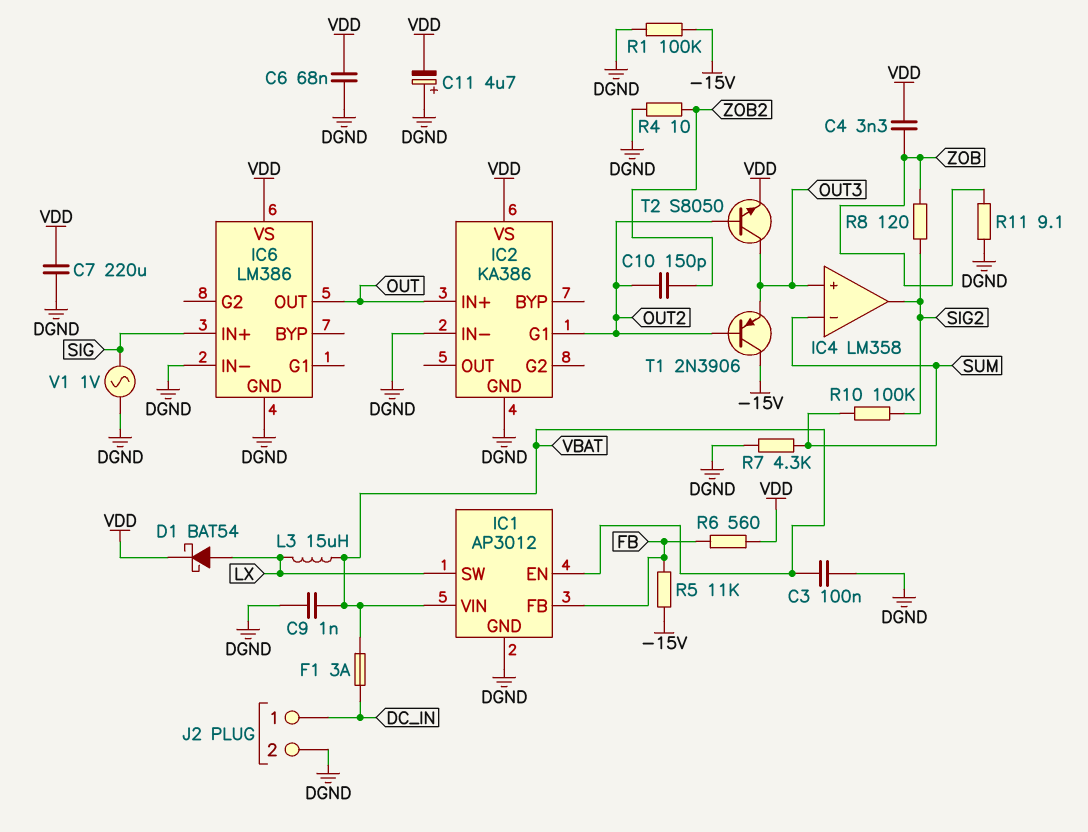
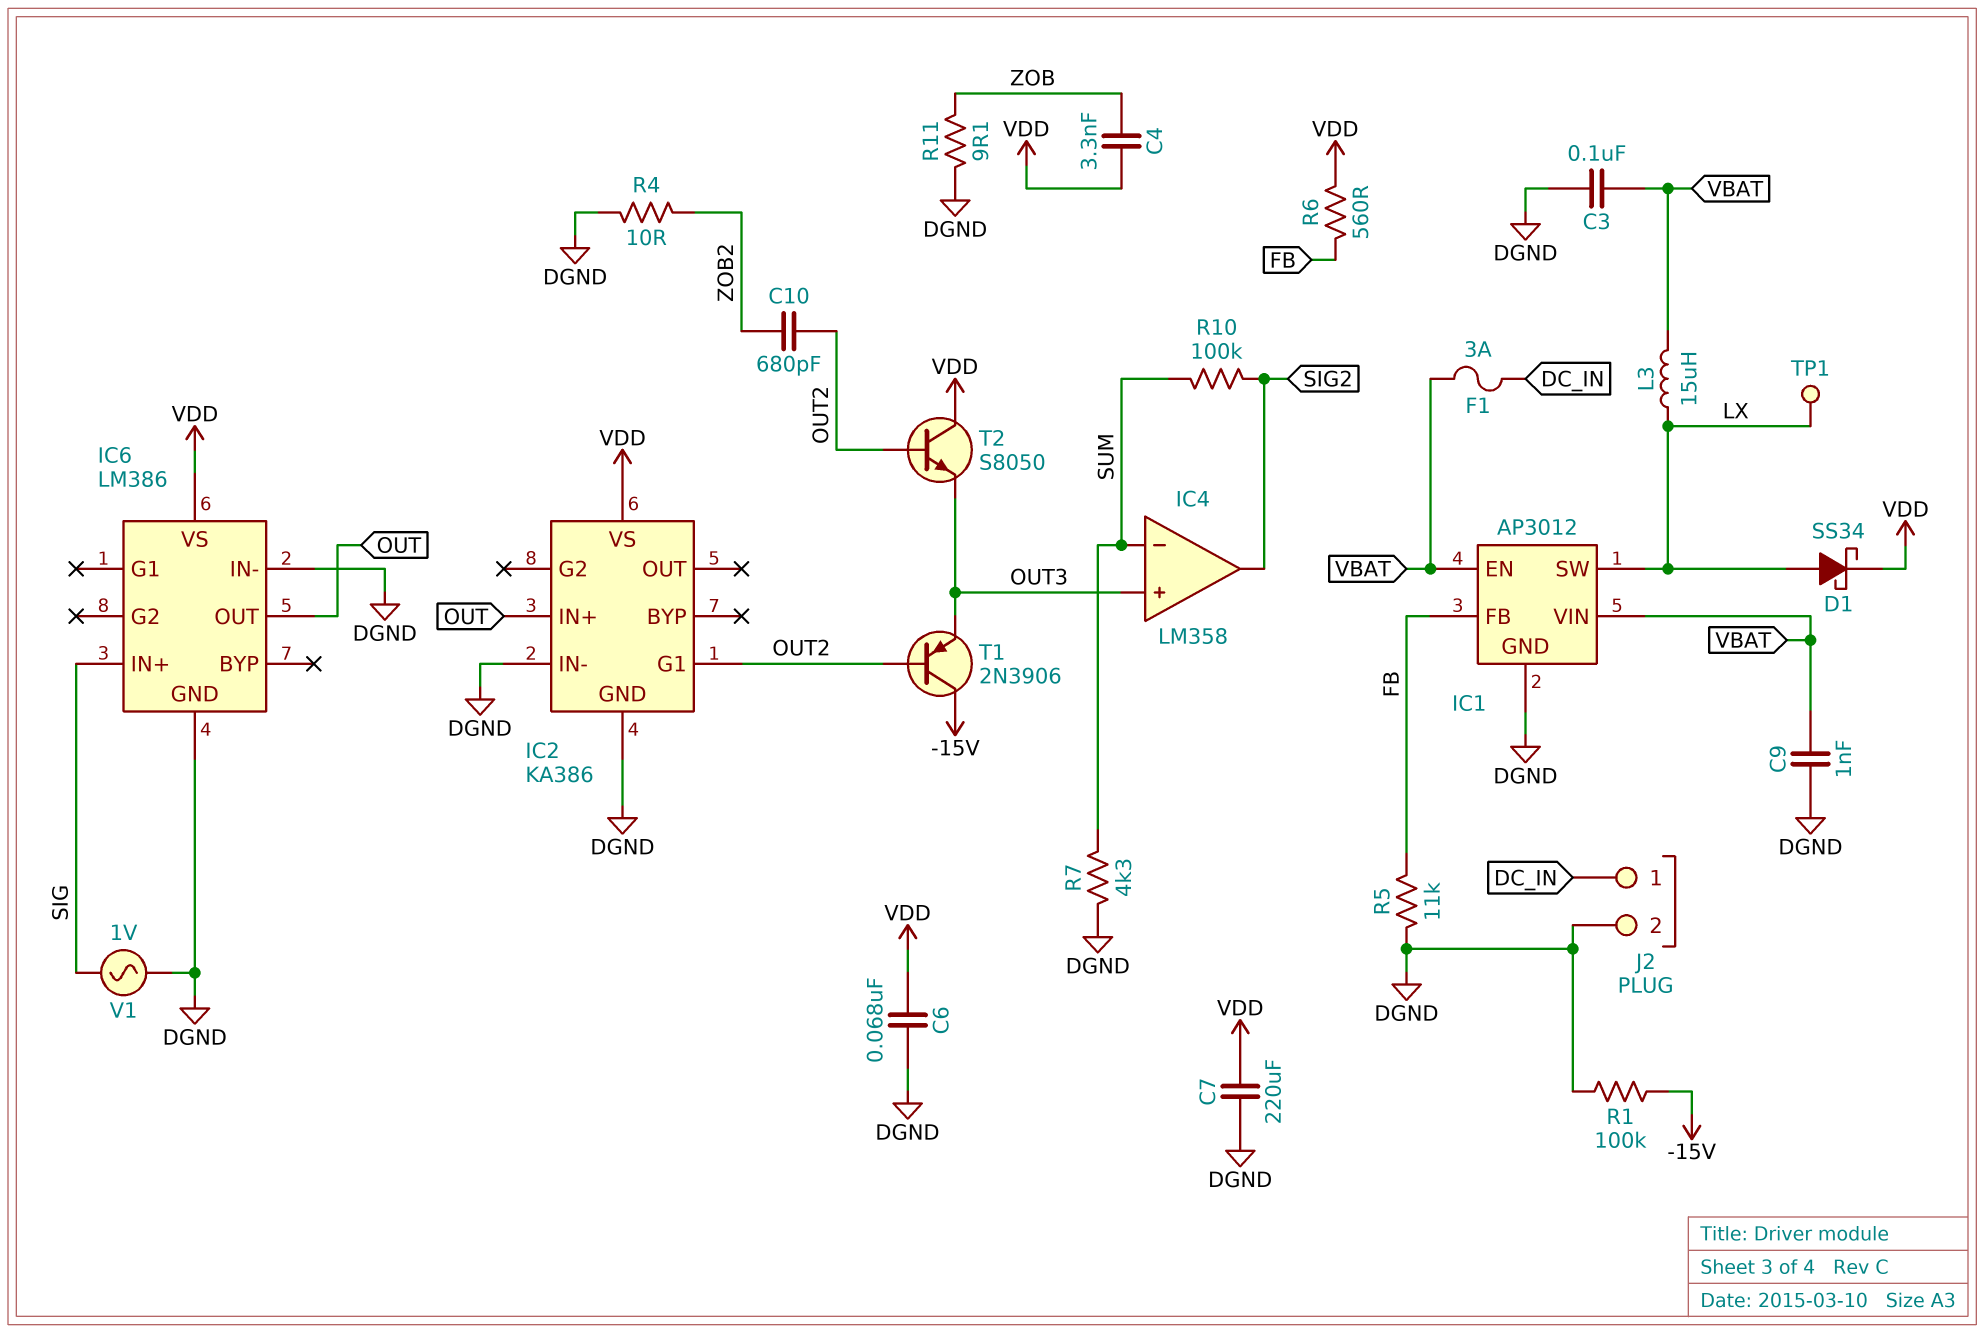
C10: 150pF (OUT2, ZOB2) -> 680pF (OUT2, ZOB2)
C11: 4.7uF (plus DGND, minus VDD) -> none
D1: schottky BAT54 (A LX, K VDD) -> schottky SS34 (A LX, K VDD)
R5: 11k (-15V, FB) -> 11k (DGND, FB)
R8: 120 (SIG2, ZOB) -> none
T2: NPN S8050 (B OUT2, C OUT3, E VDD) -> NPN S8050 (B OUT2, C VDD, E OUT3)
TP1: none -> test point (LX)

